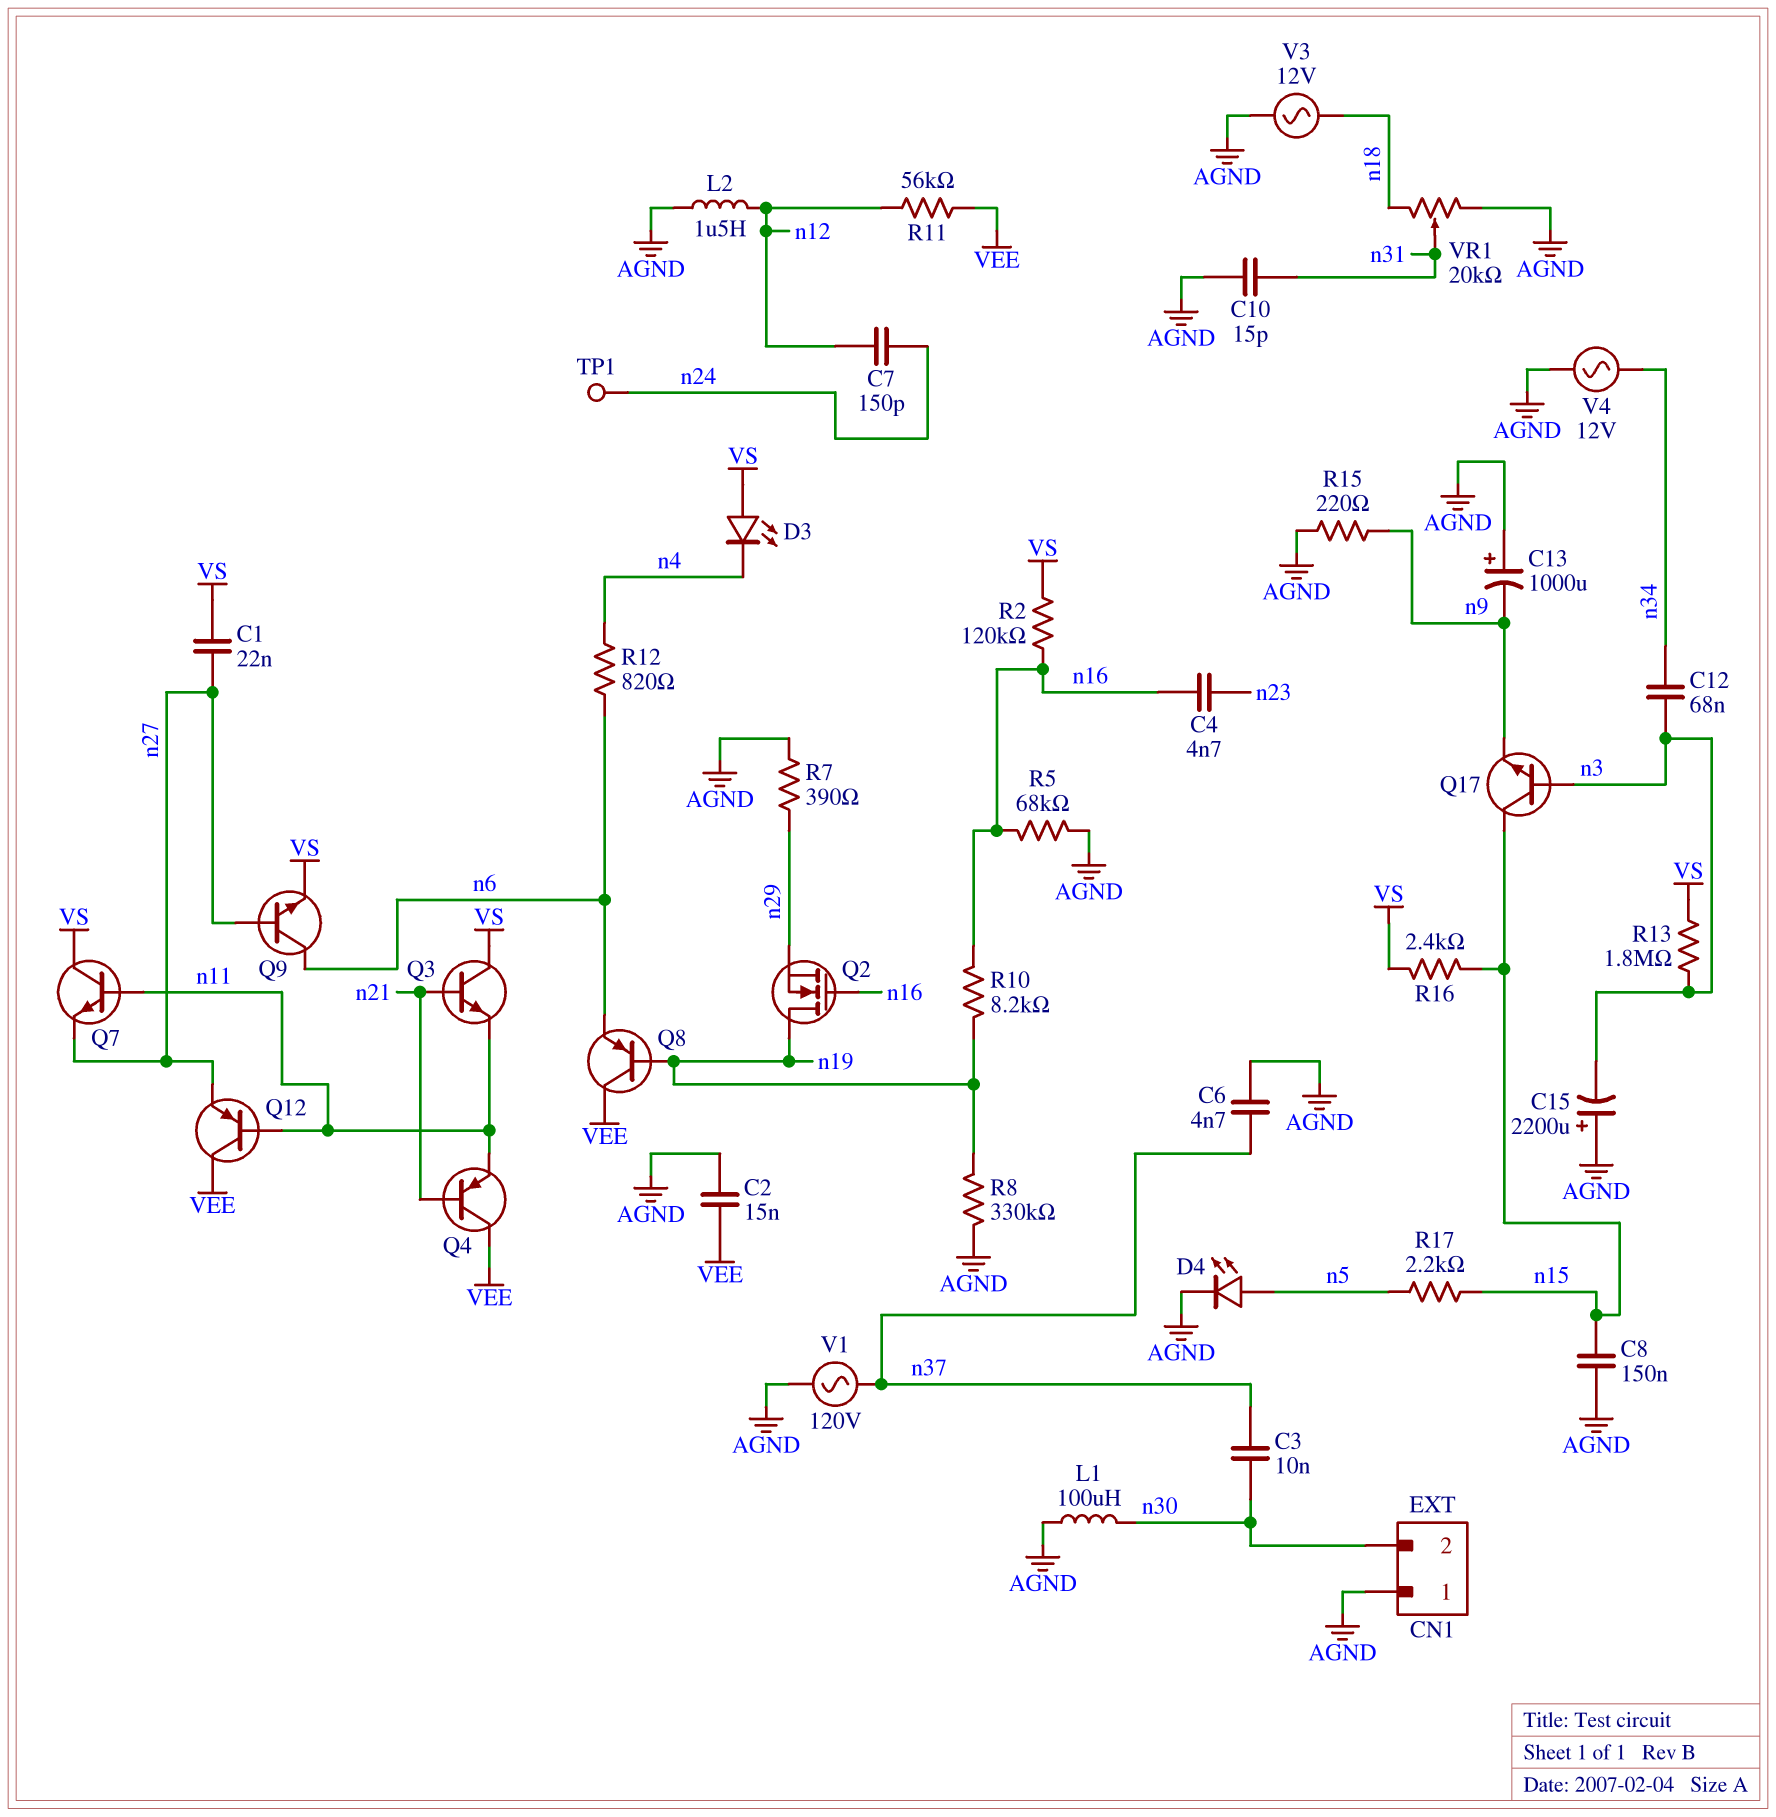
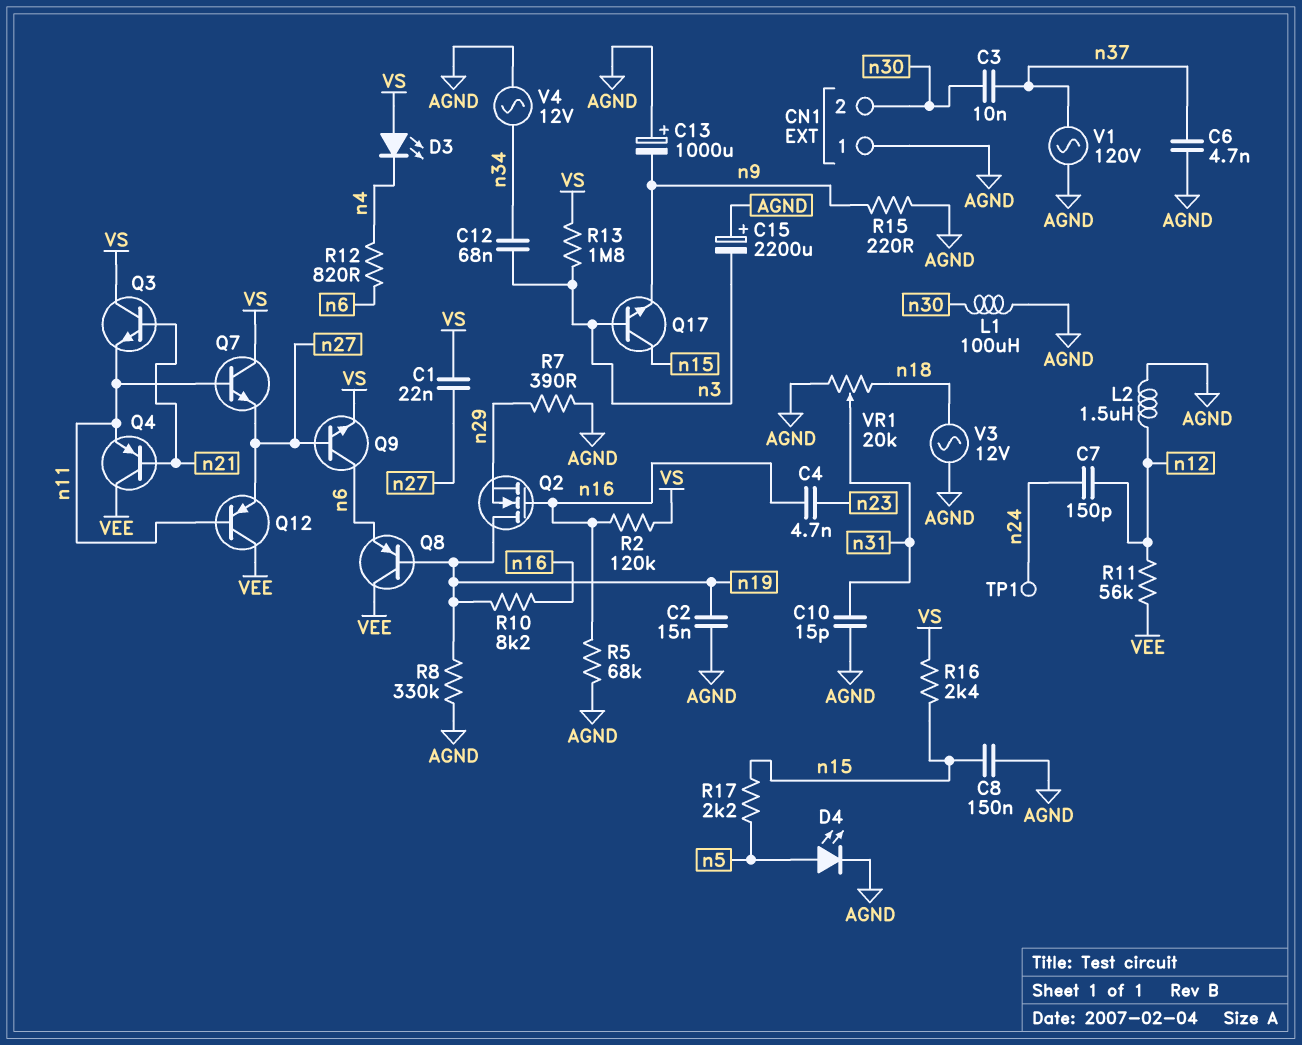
C2: 15nF (AGND, VEE) -> 15nF (AGND, n19)

